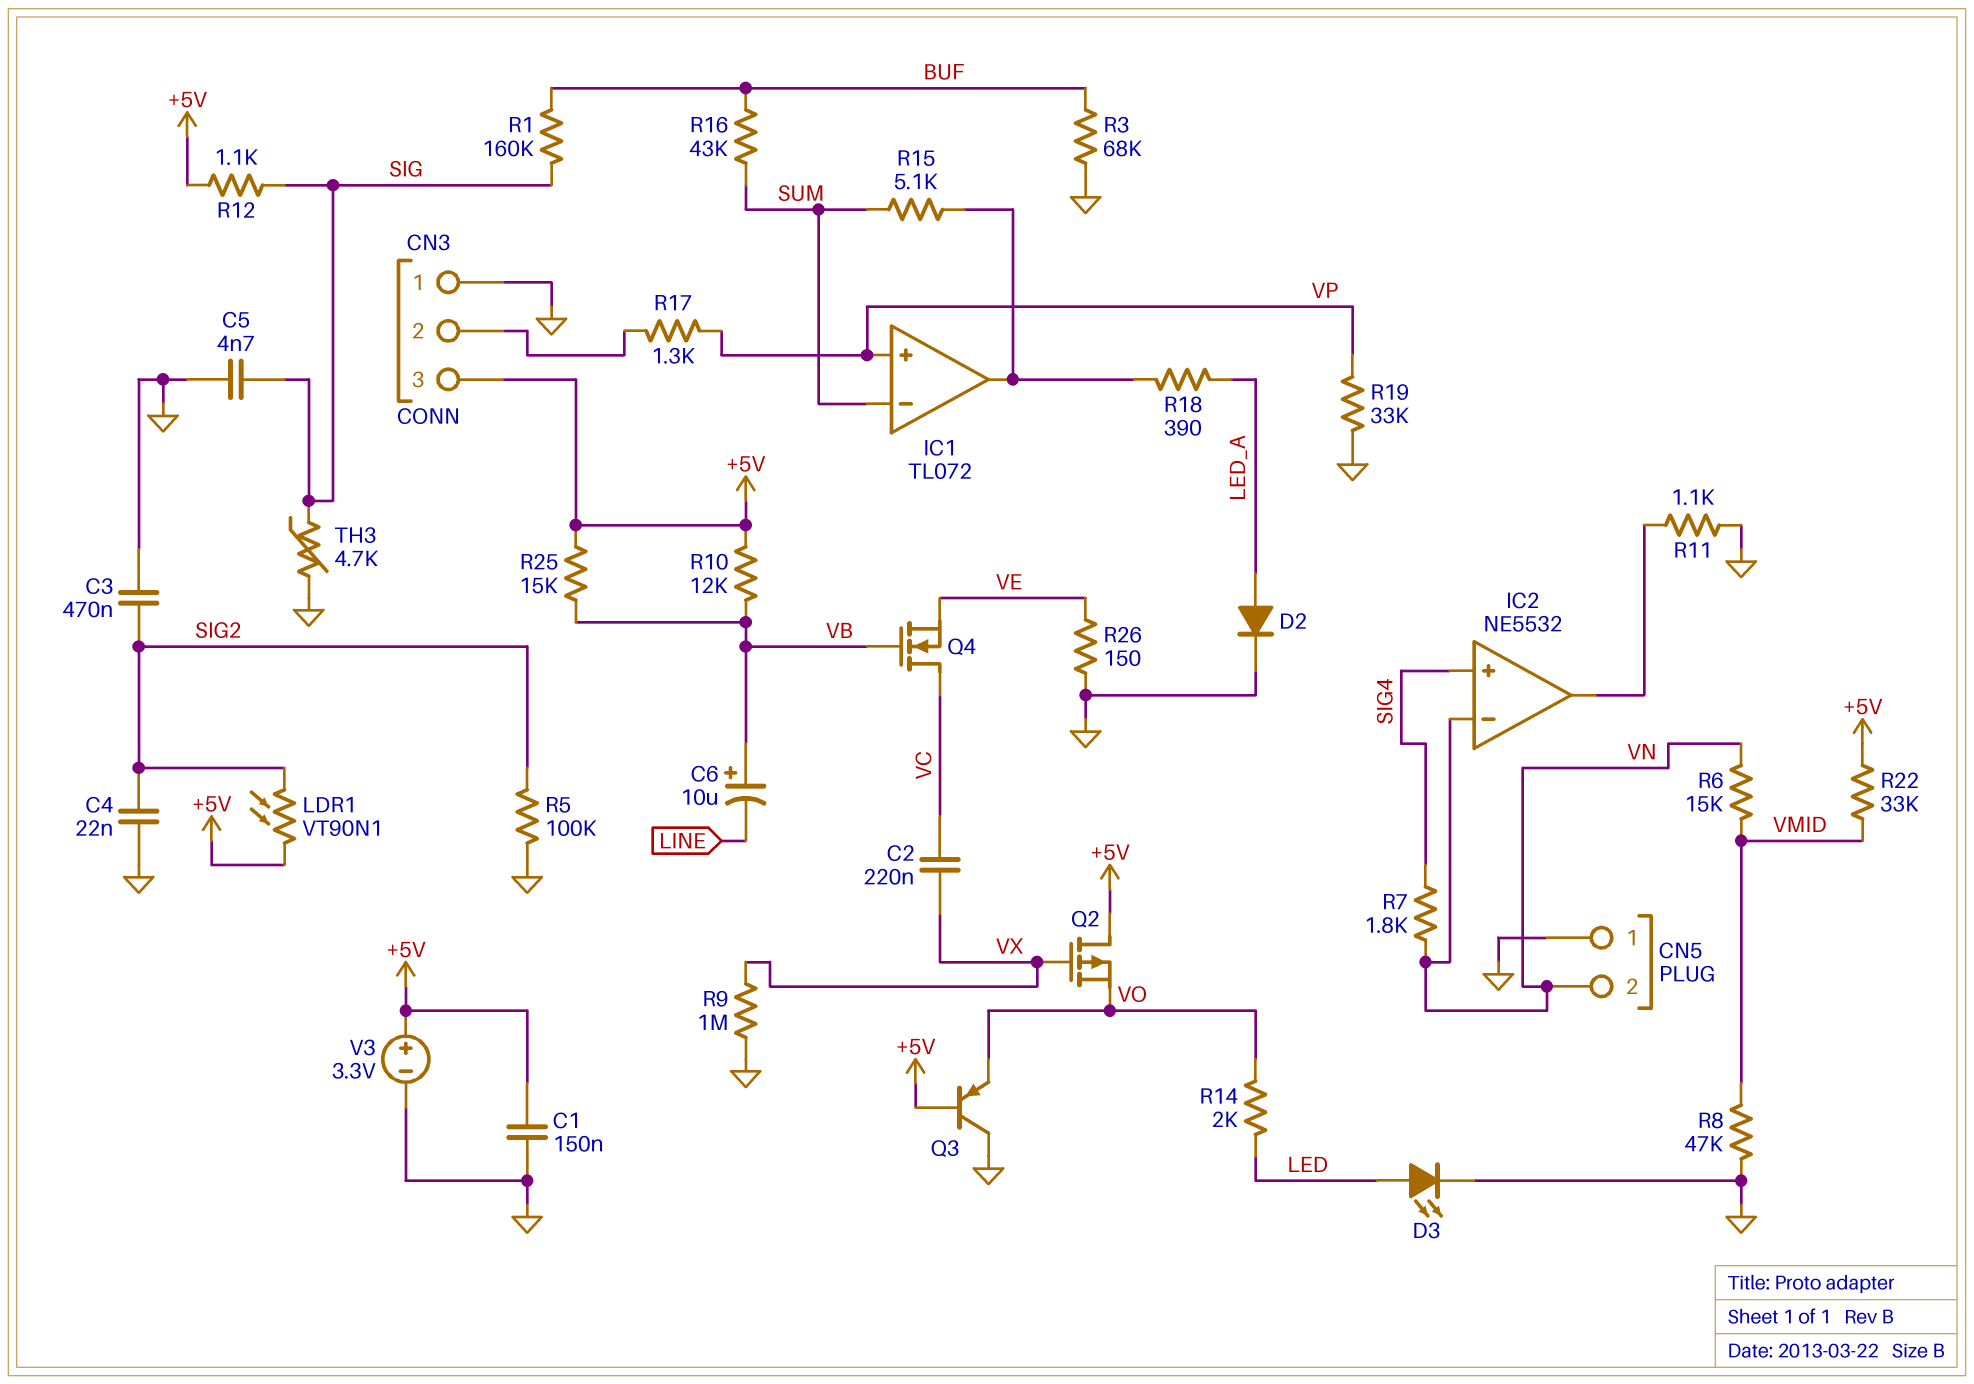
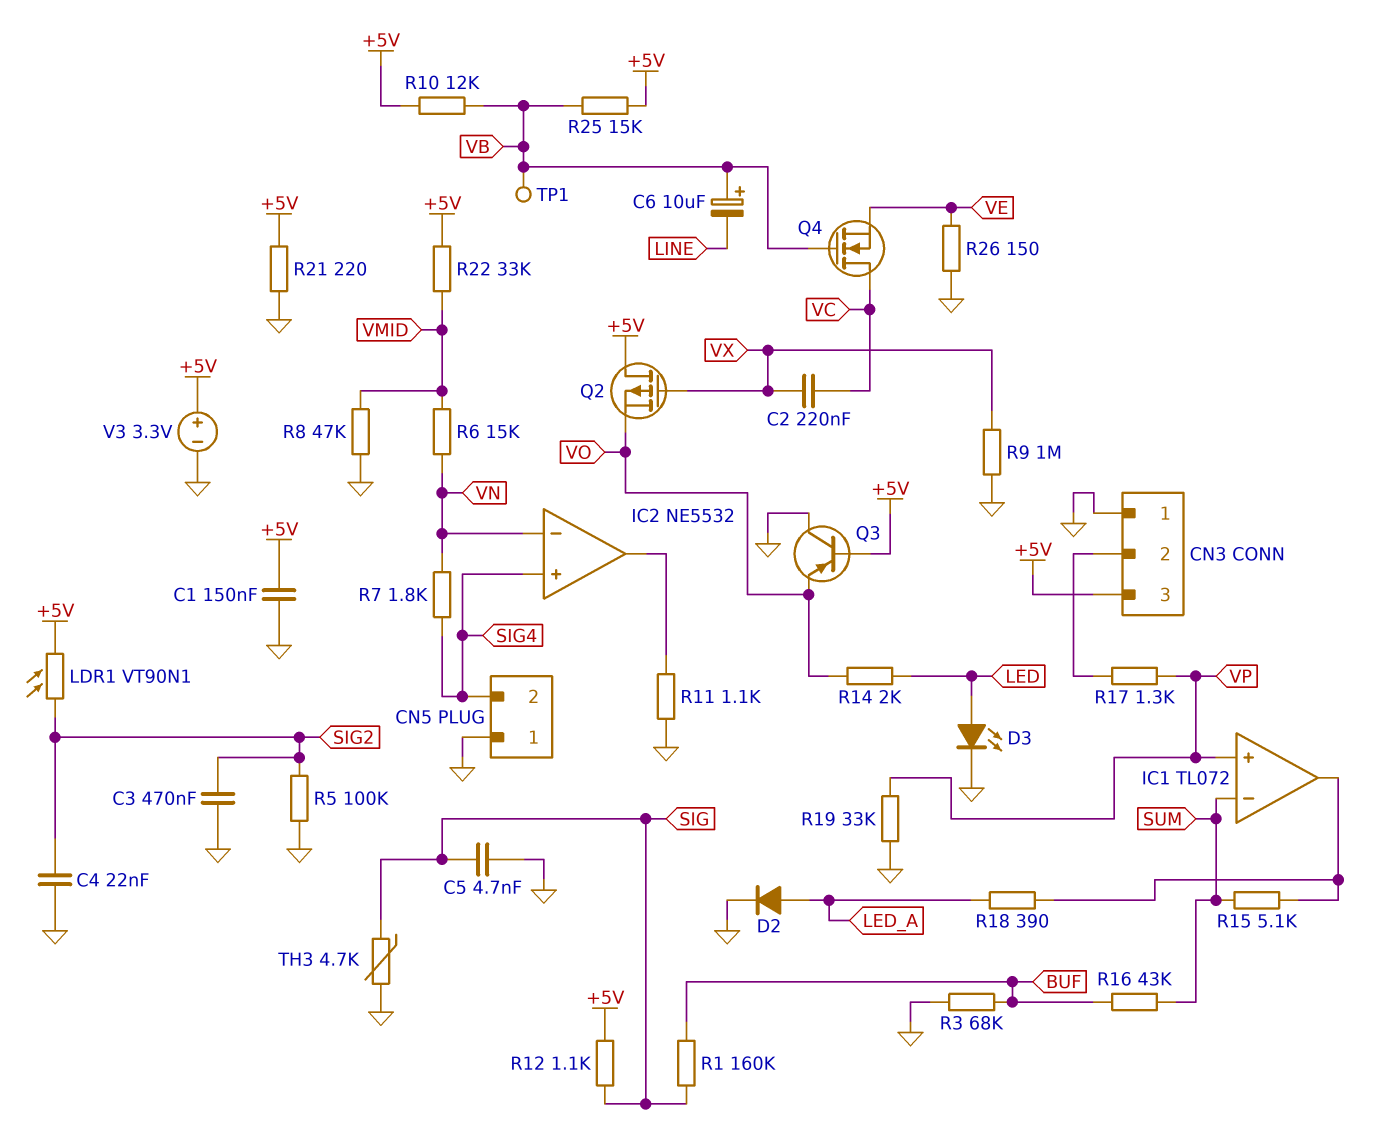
CN5 pin 2: VN -> SIG4
R21: none -> 220 (+5V, GND)
TP1: none -> test point (VB)

